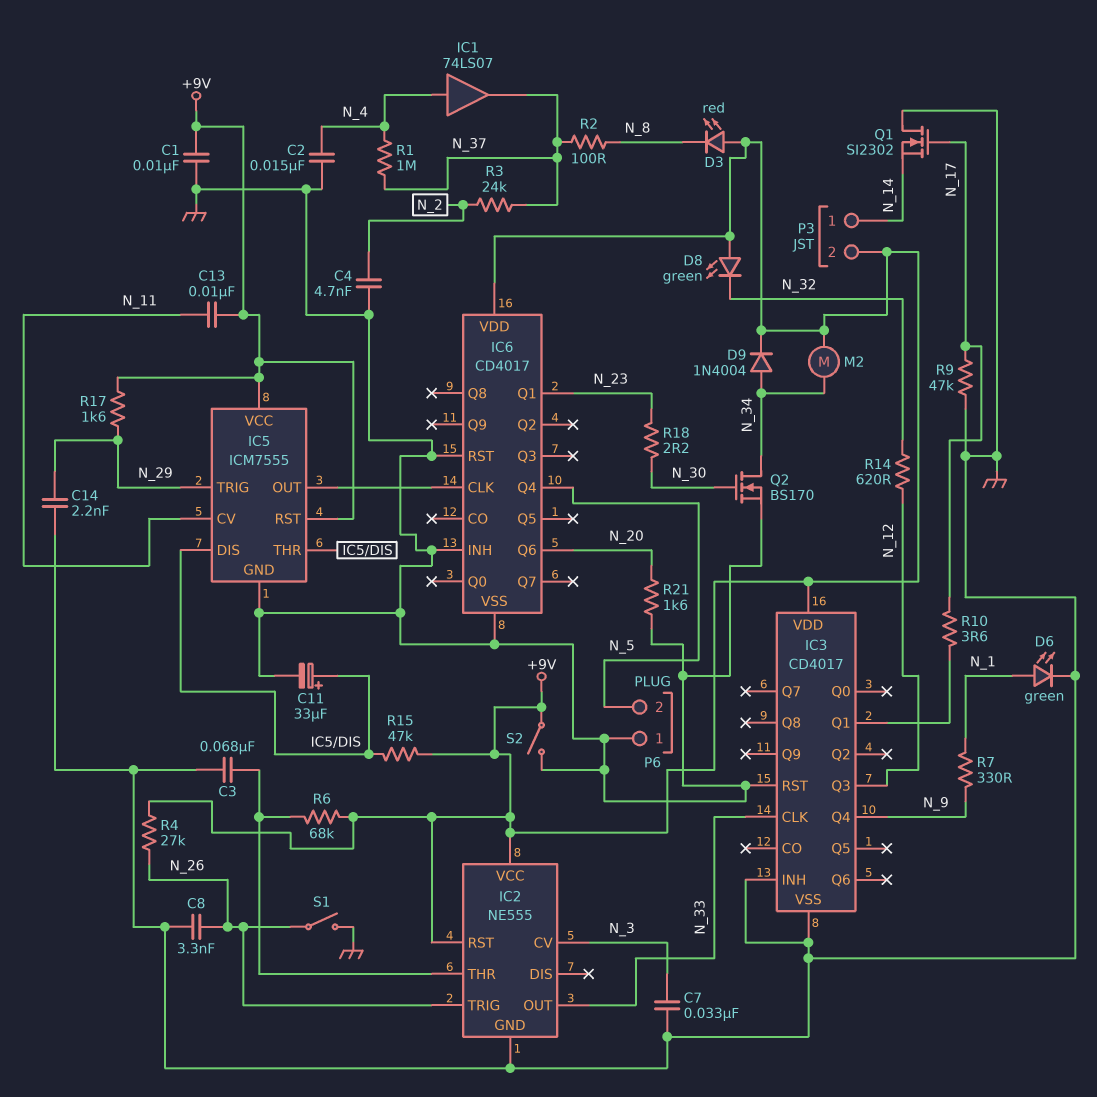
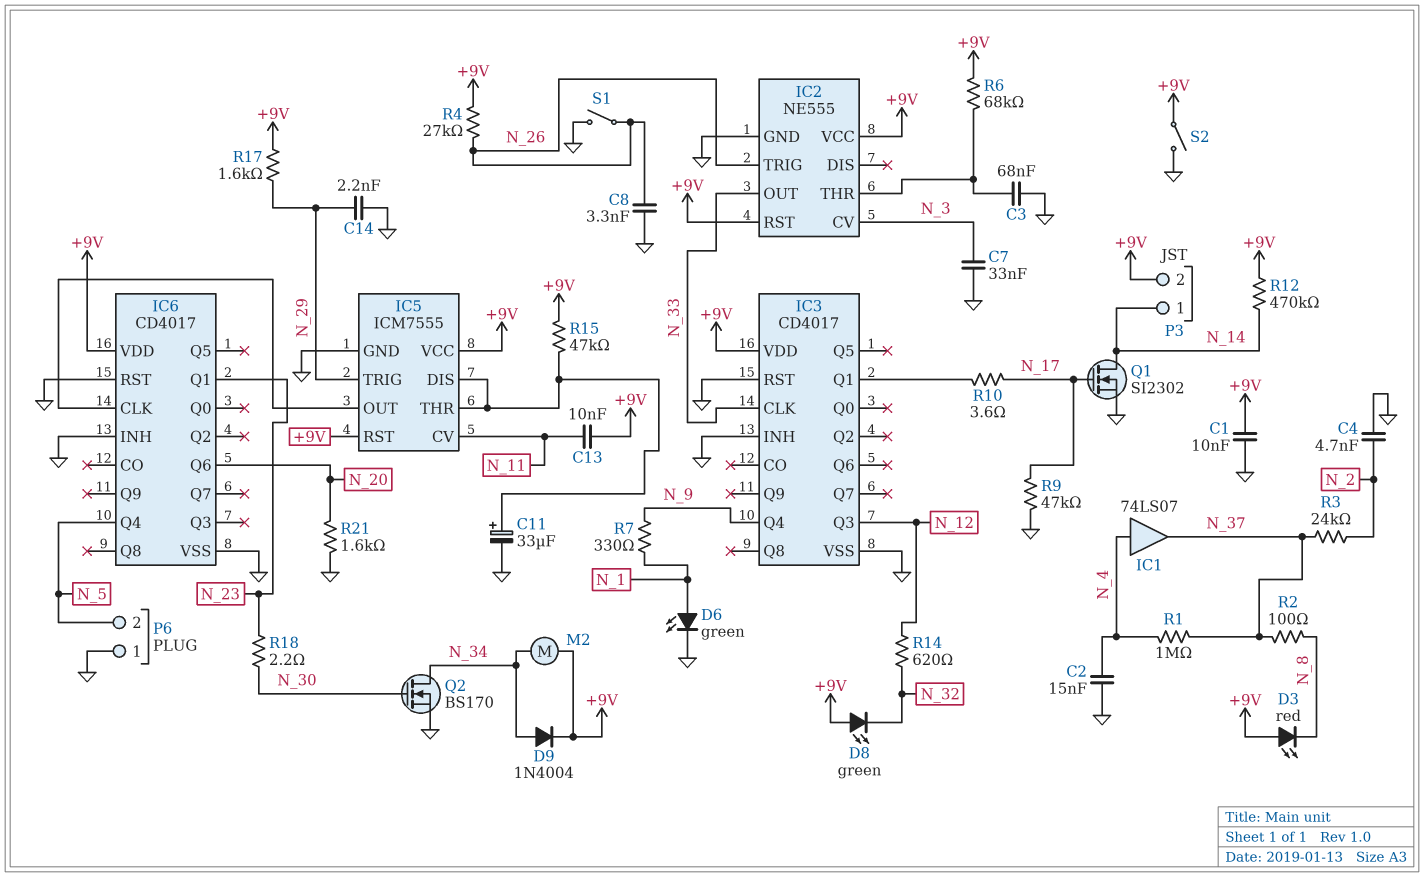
Q1: NMOS SI2302 (G N_17, D GND, S N_14) -> NMOS SI2302 (G N_17, D N_14, S GND)
R12: none -> 470k (+9V, N_14)

